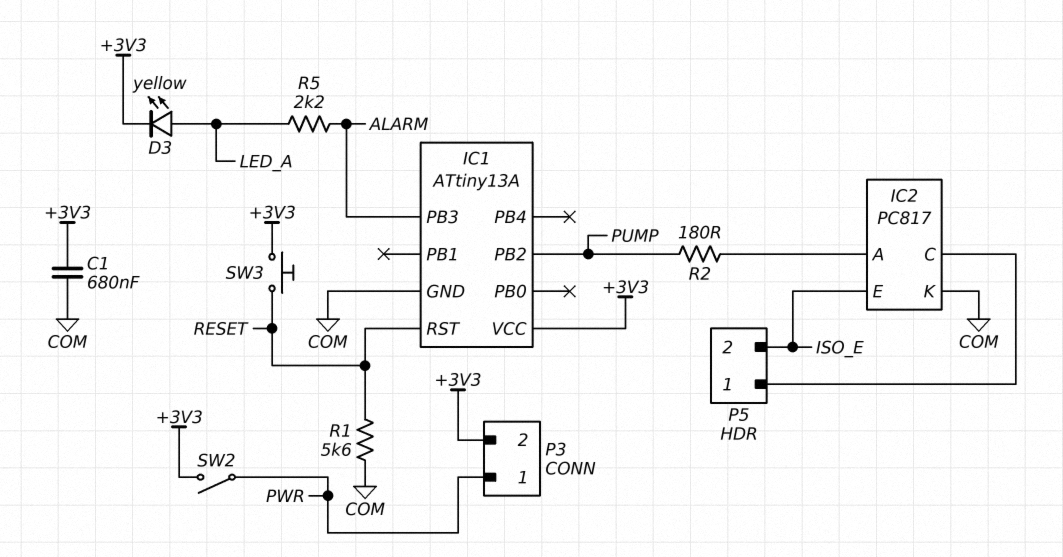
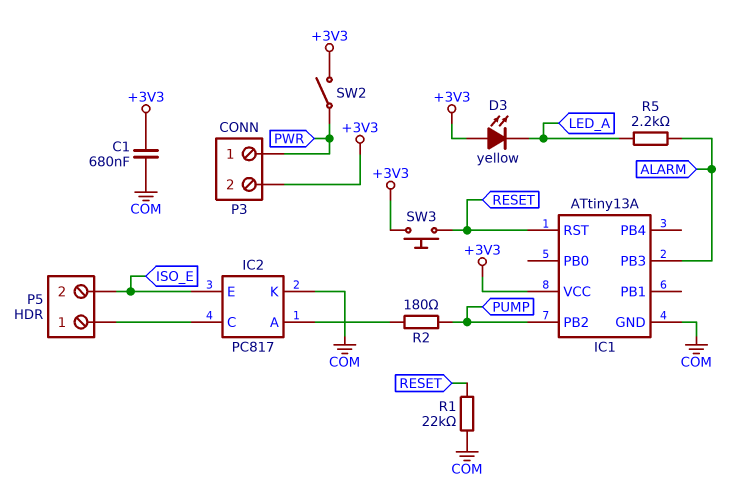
D3: LED yellow (A LED_A, K +3V3) -> LED yellow (A +3V3, K LED_A)
R1: 5.6k (COM, RESET) -> 22k (COM, RESET)

